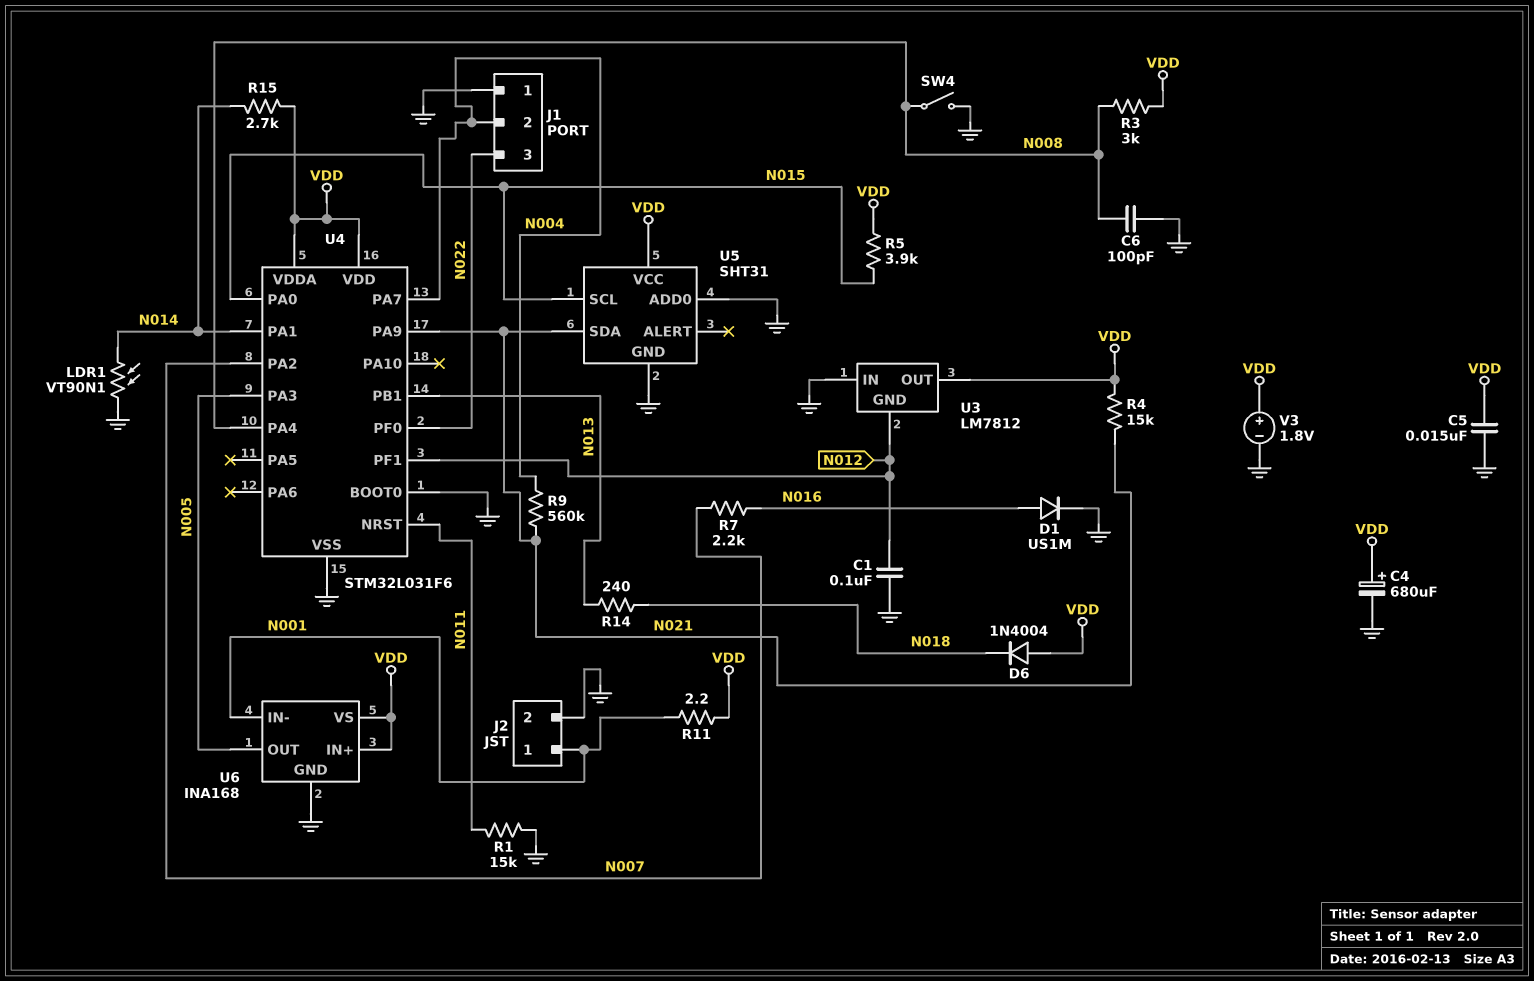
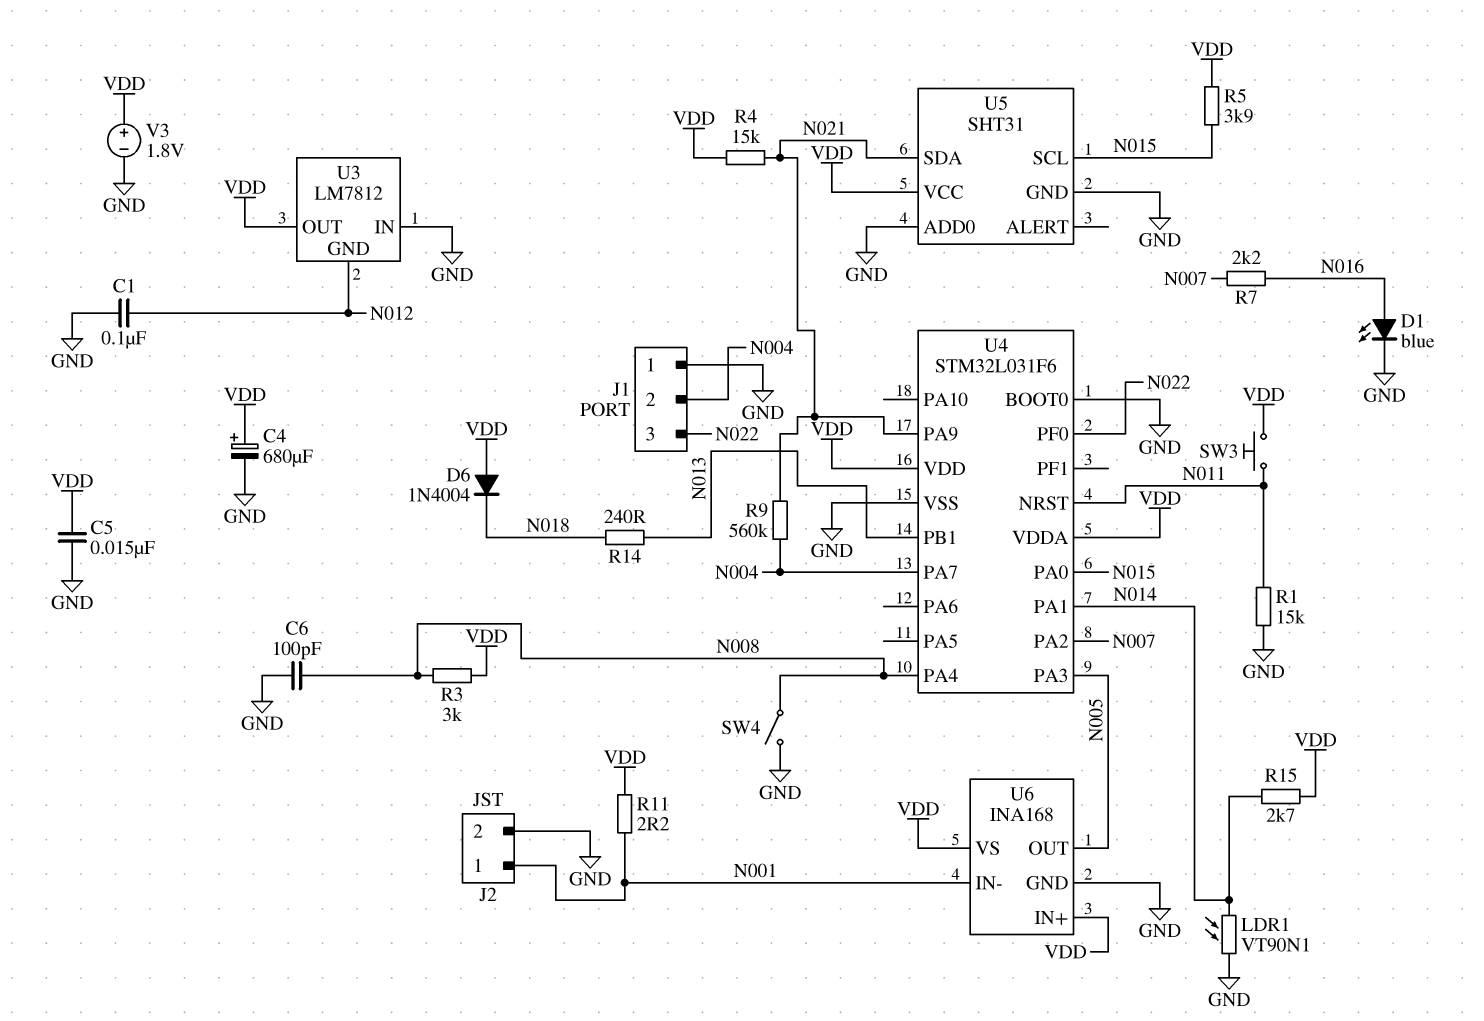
D1: diode US1M (A N016, K GND) -> LED blue (A N016, K GND)
SW3: none -> button (N011, VDD)
U4 pin PF1: N012 -> none

